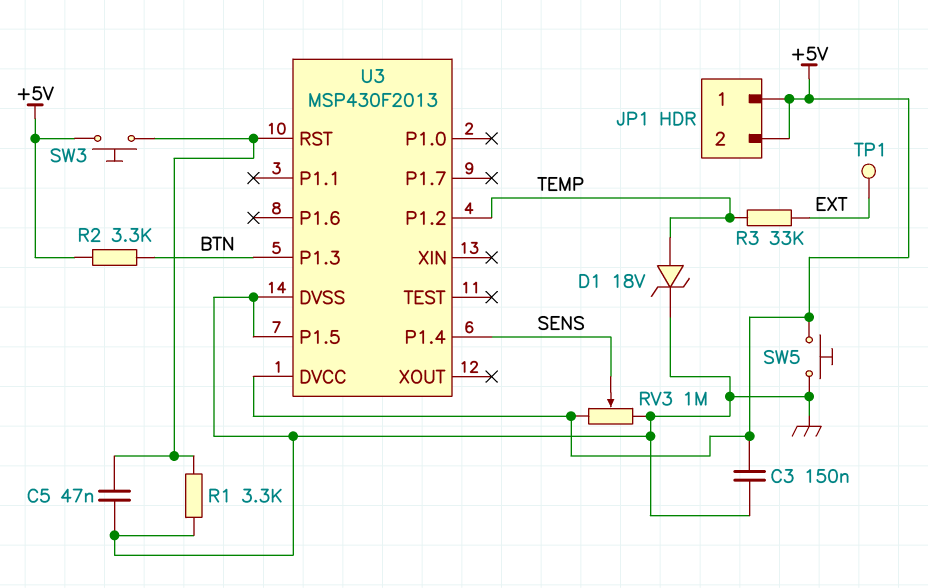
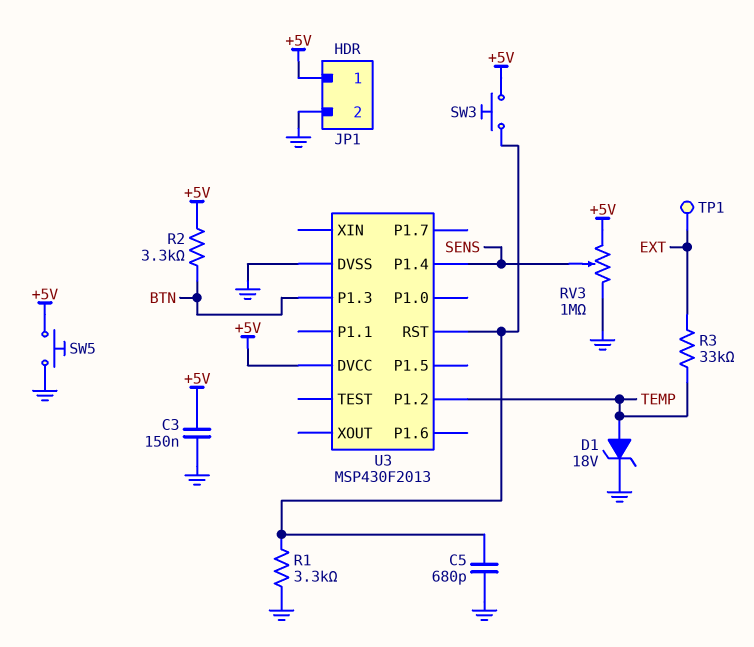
C5: 47nF (GND, U3/RST) -> 680pF (GND, U3/RST)
JP1 pin 2: +5V -> GND
U3 pin P1.5: GND -> none

